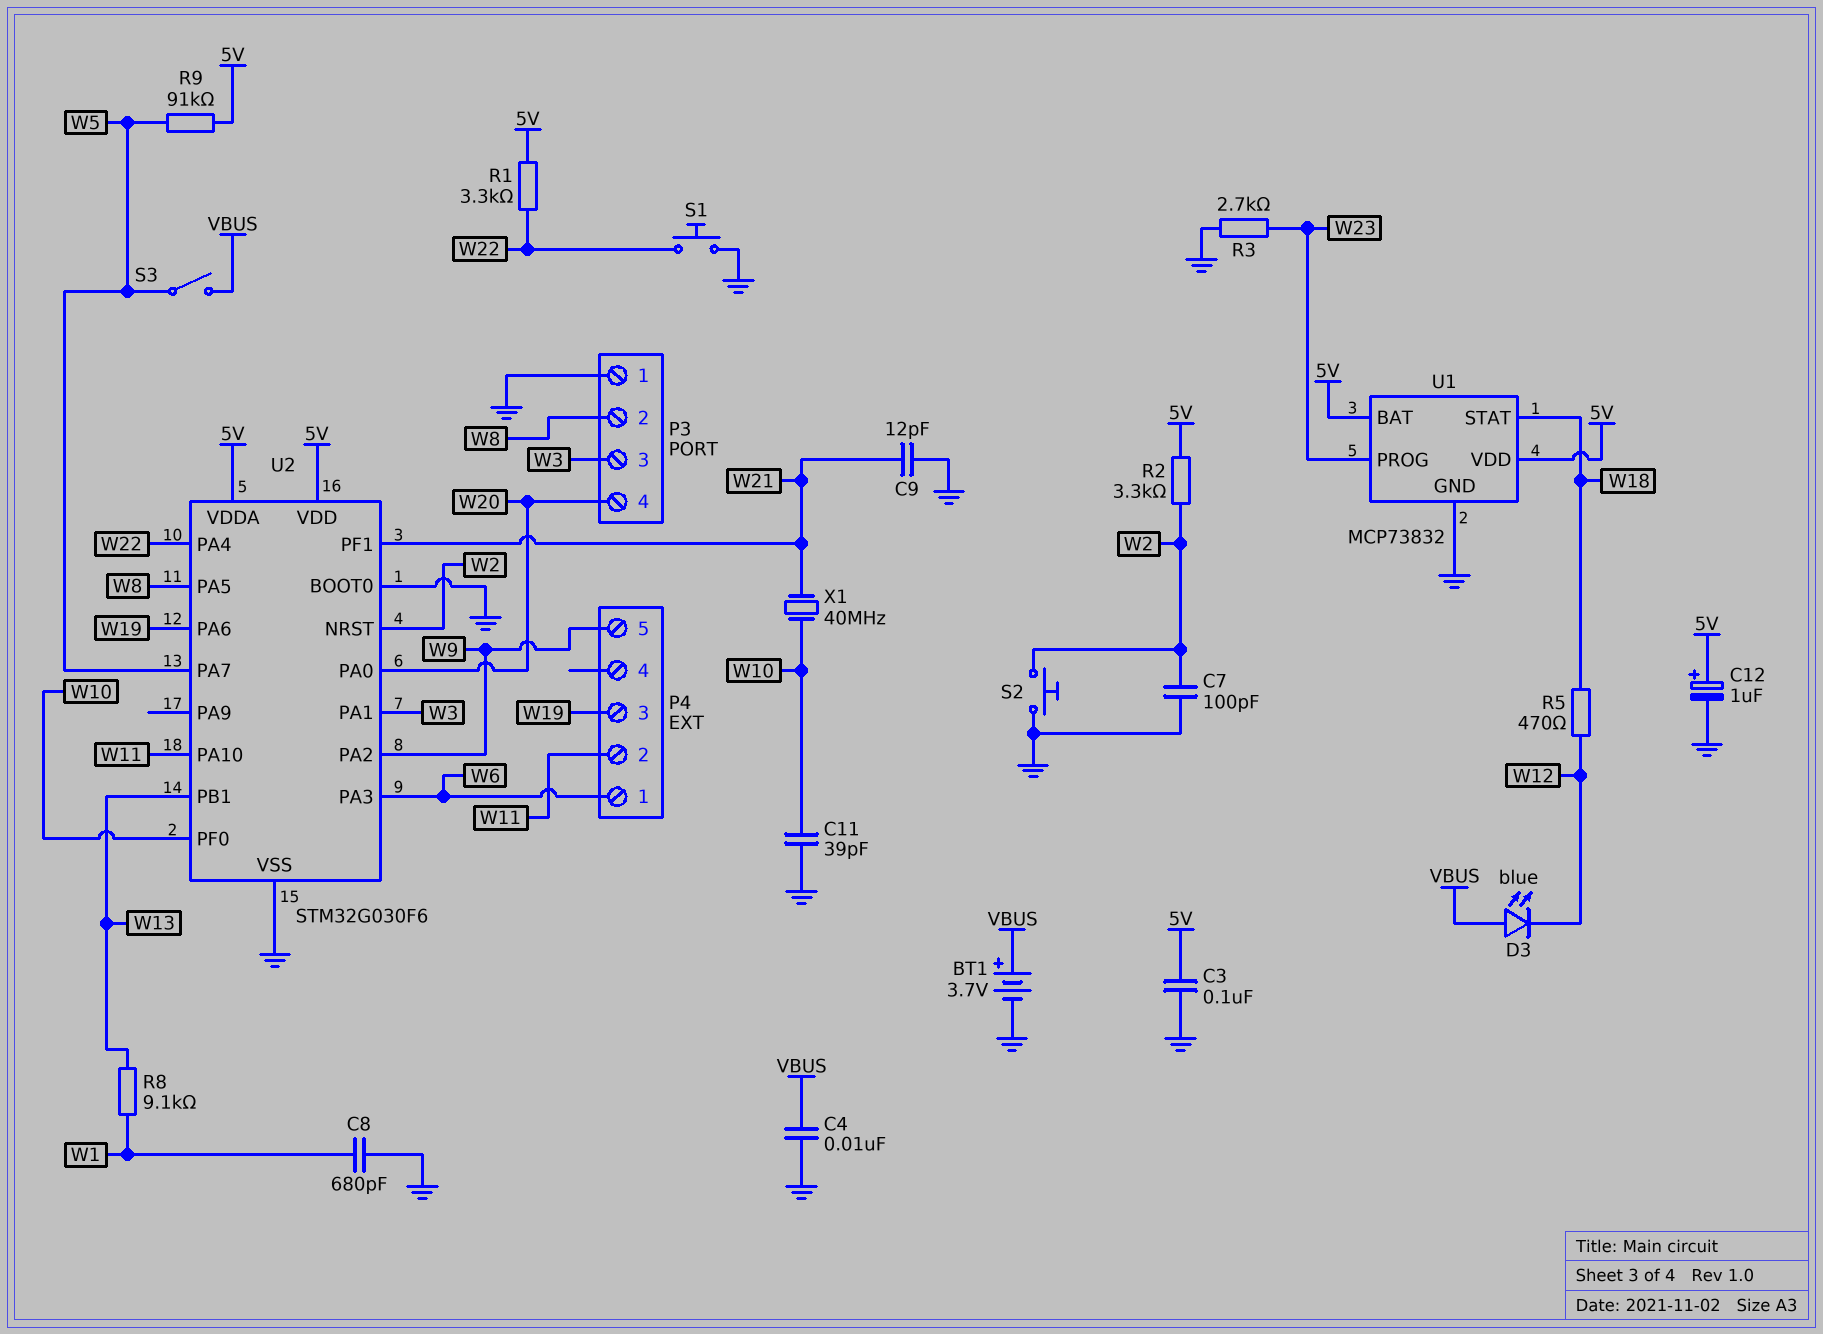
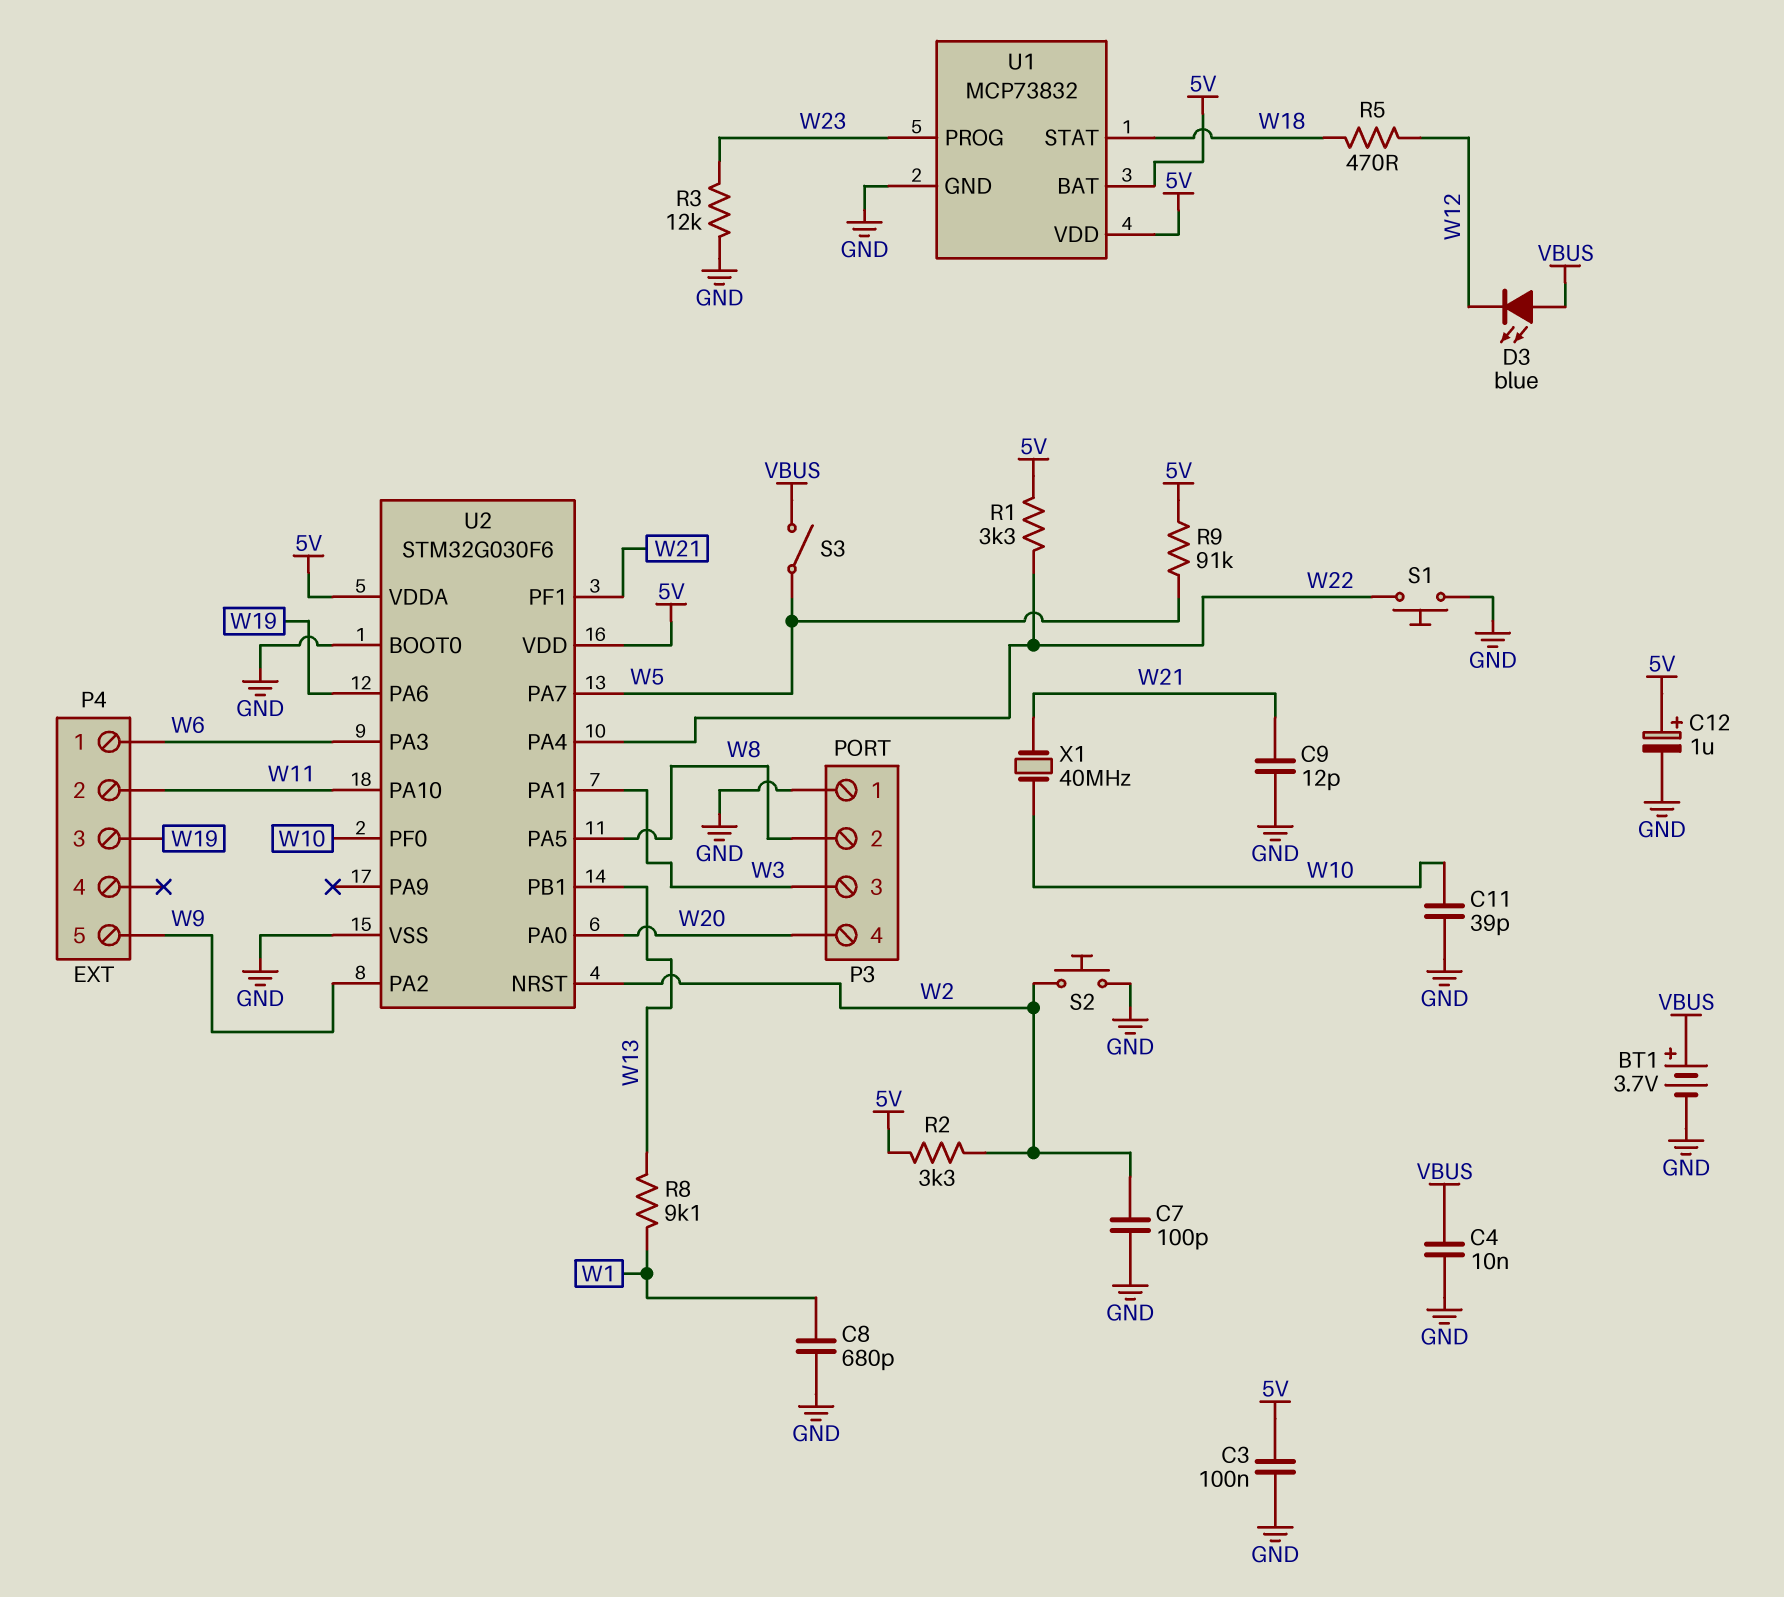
R3: 2.7k (GND, W23) -> 12k (GND, W23)

